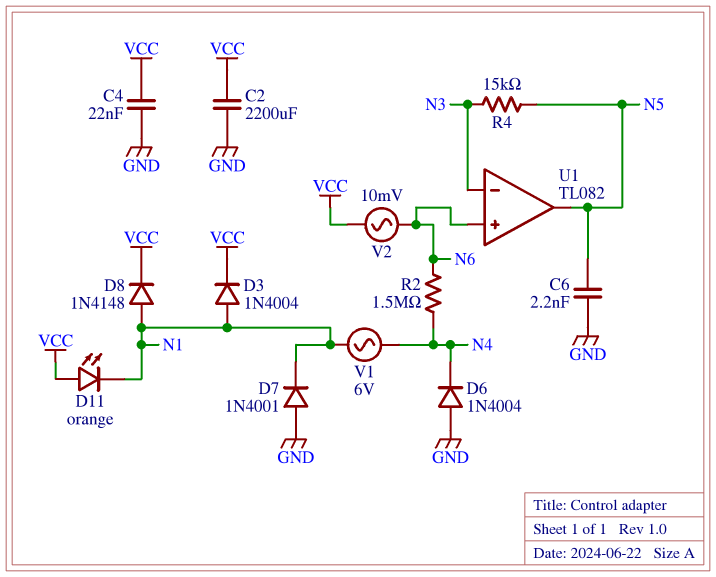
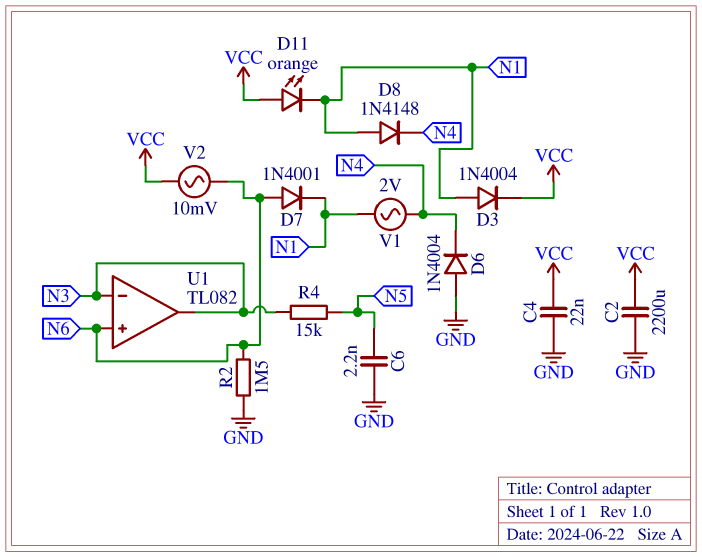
D7: diode 1N4001 (A GND, K N1) -> diode 1N4001 (A N6, K N1)
D8: diode 1N4148 (A N1, K VCC) -> diode 1N4148 (A N1, K N4)
R2: 1.5M (N4, N6) -> 1.5M (GND, N6)
U1 pin out: N5 -> N3
V1: AC 6V (N1, N4) -> AC 2V (N1, N4)

